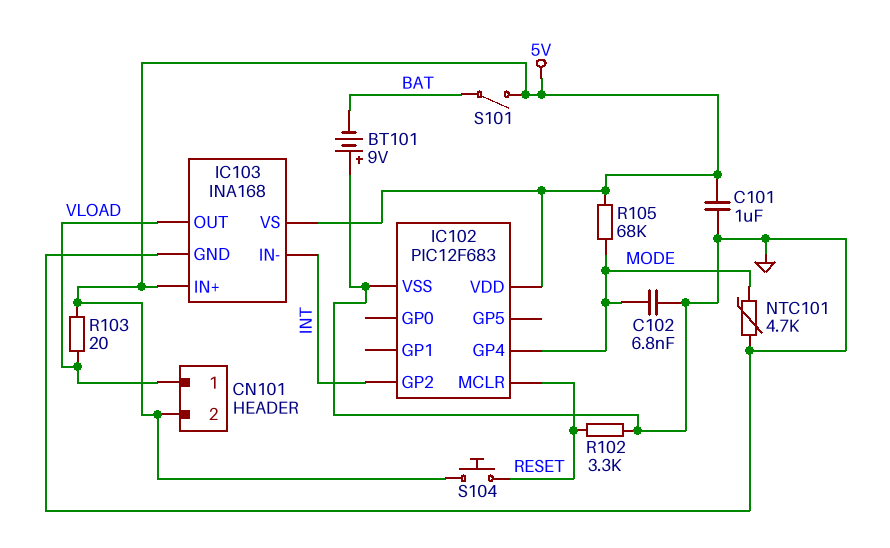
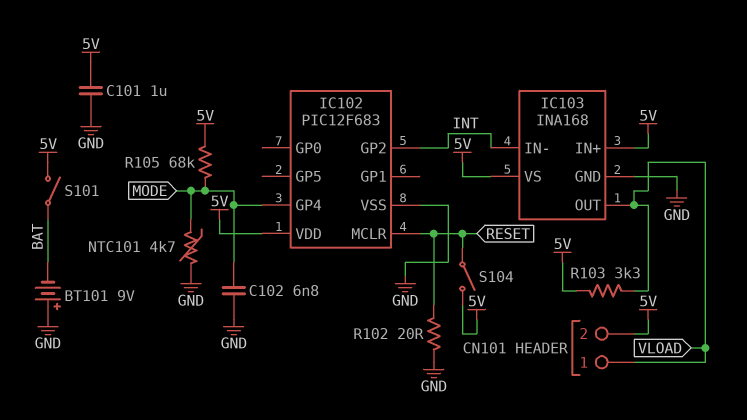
R102: 3.3k (GND, RESET) -> 20 (GND, RESET)
R103: 20 (5V, VLOAD) -> 3.3k (5V, VLOAD)
S104: button (5V, RESET) -> switch (5V, RESET)

